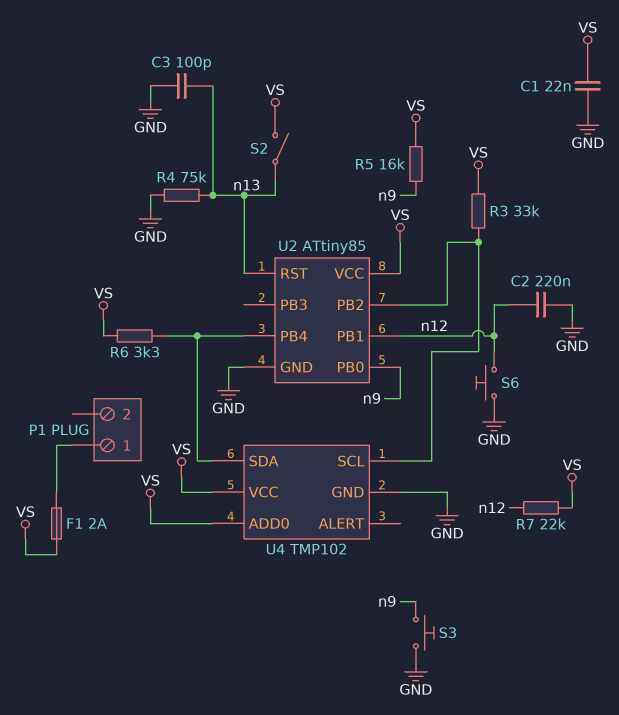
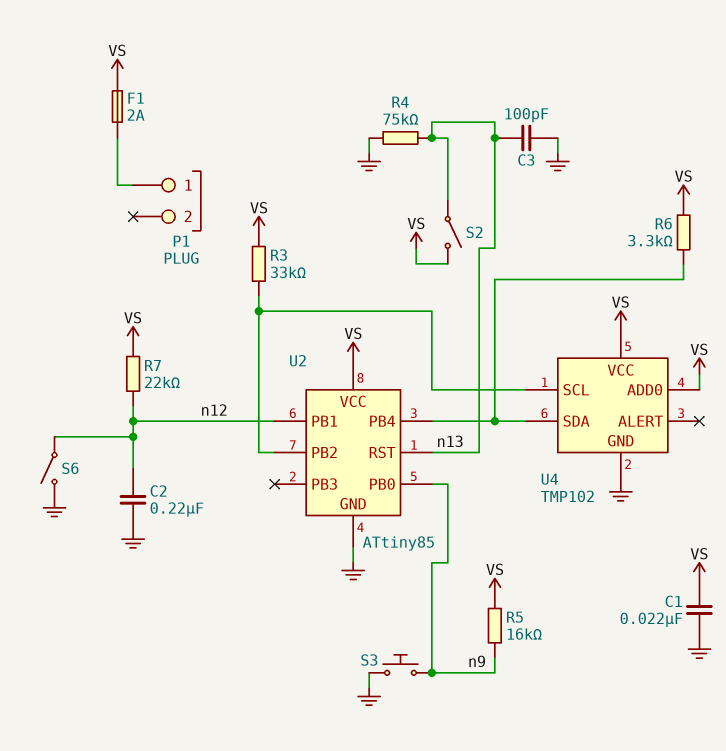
S6: button (GND, n12) -> switch (GND, n12)

